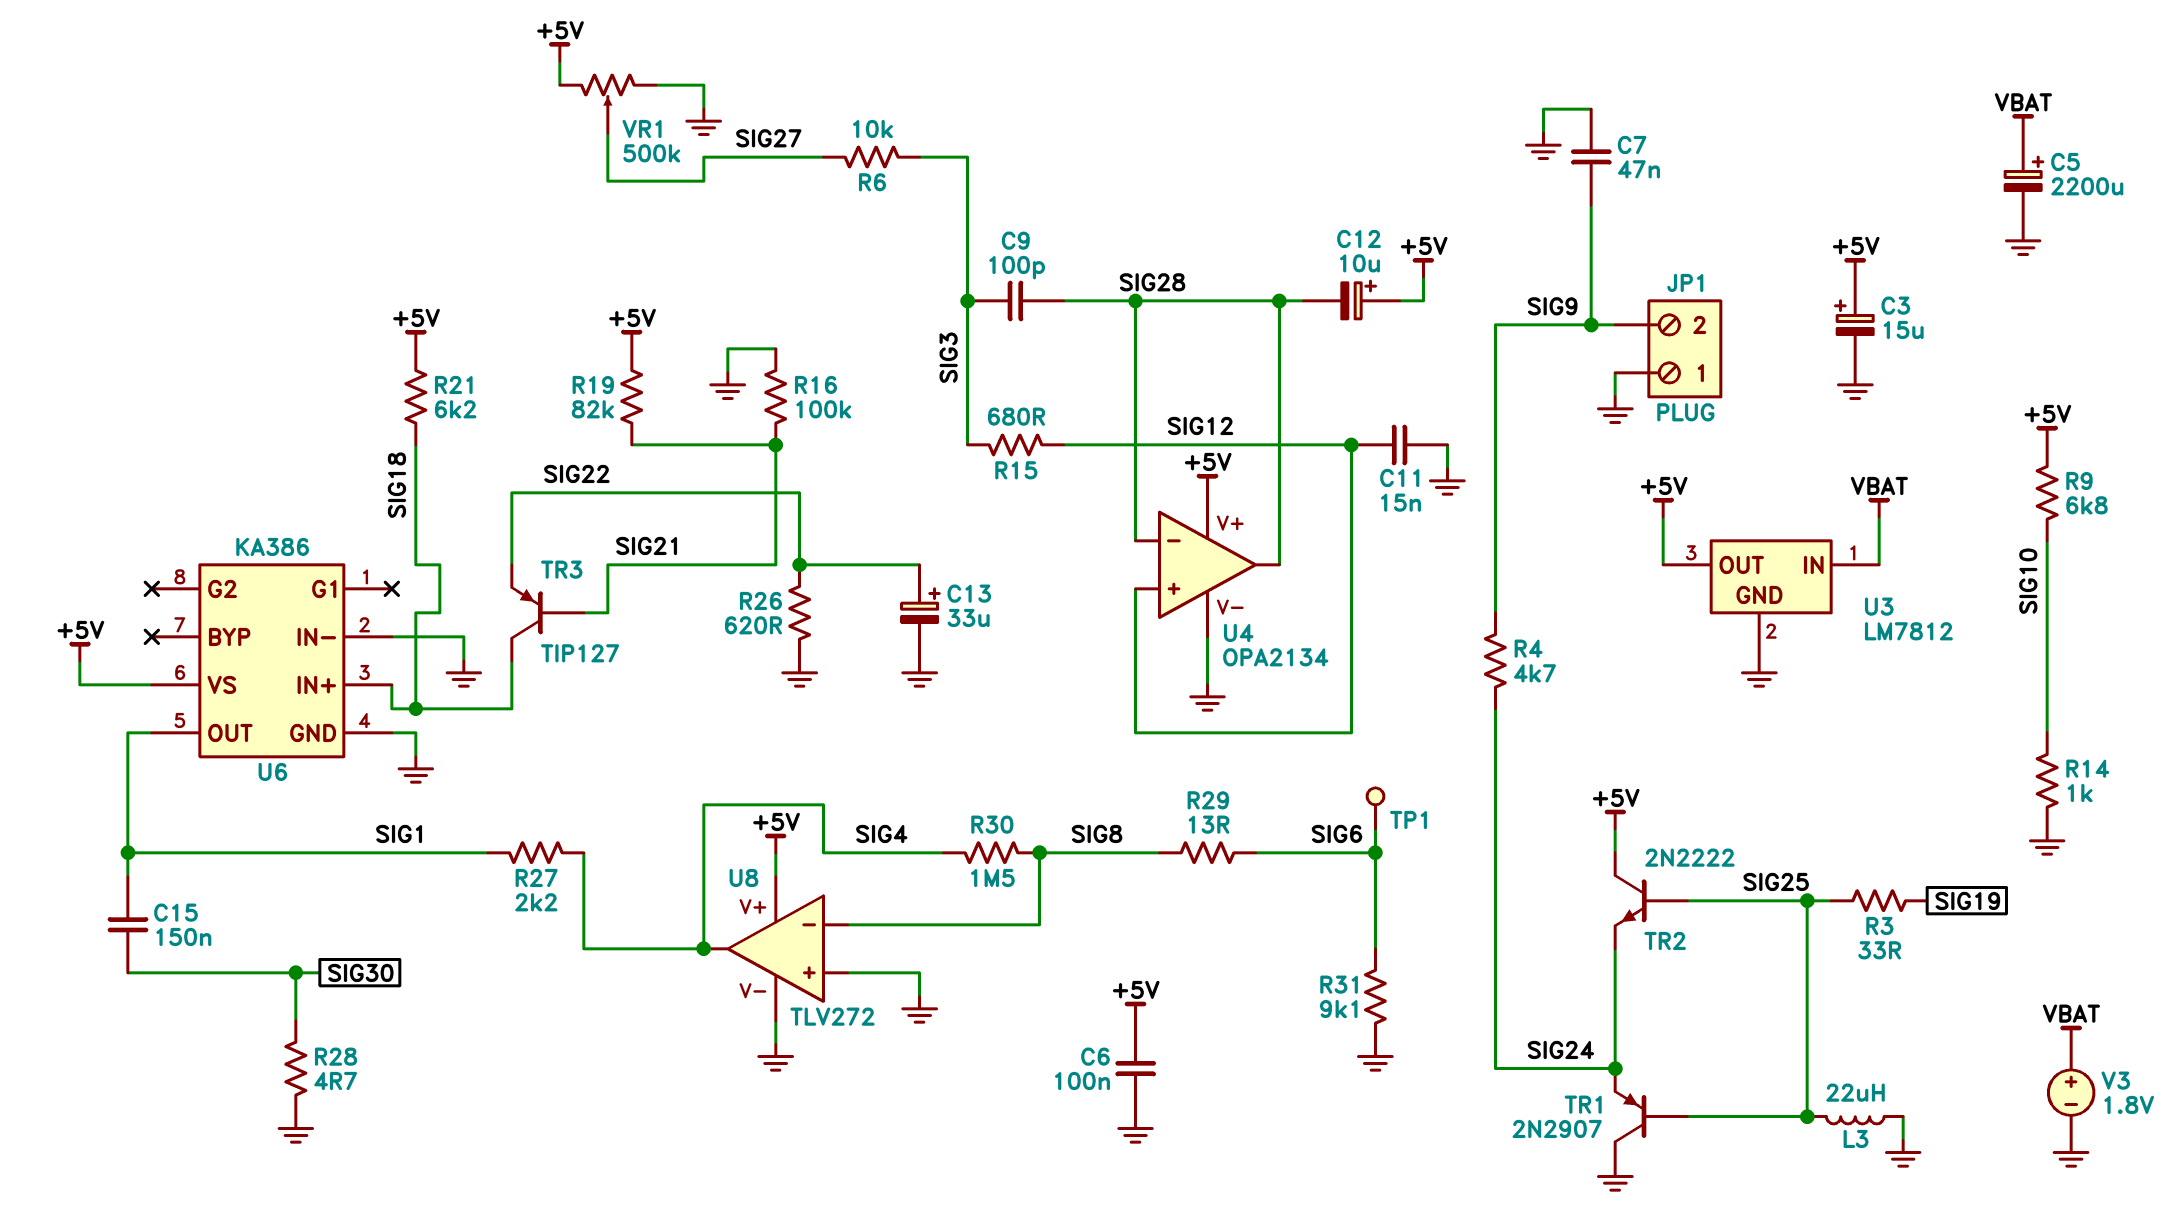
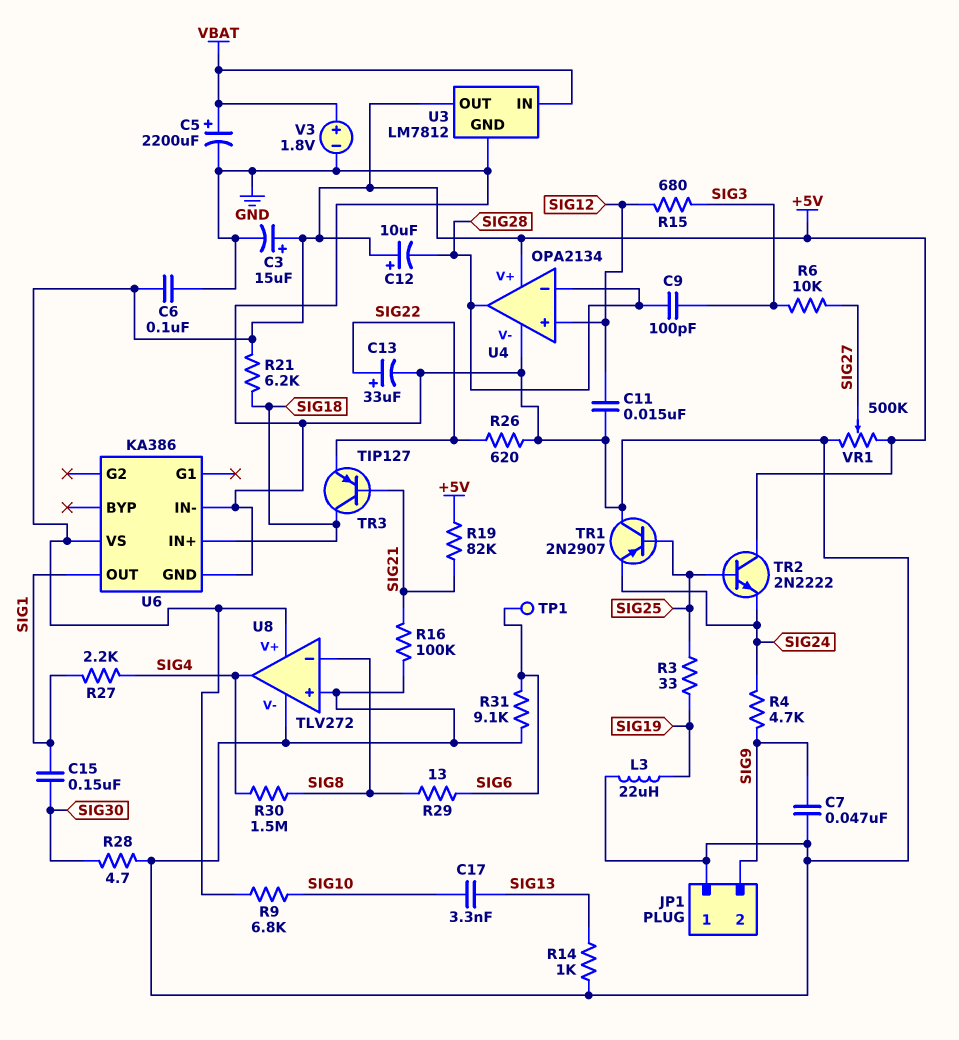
C17: none -> 3.3nF (SIG10, SIG13)
L3: 22uH (GND, SIG25) -> 22uH (GND, SIG19)
R14: 1k (GND, SIG10) -> 1k (GND, SIG13)

